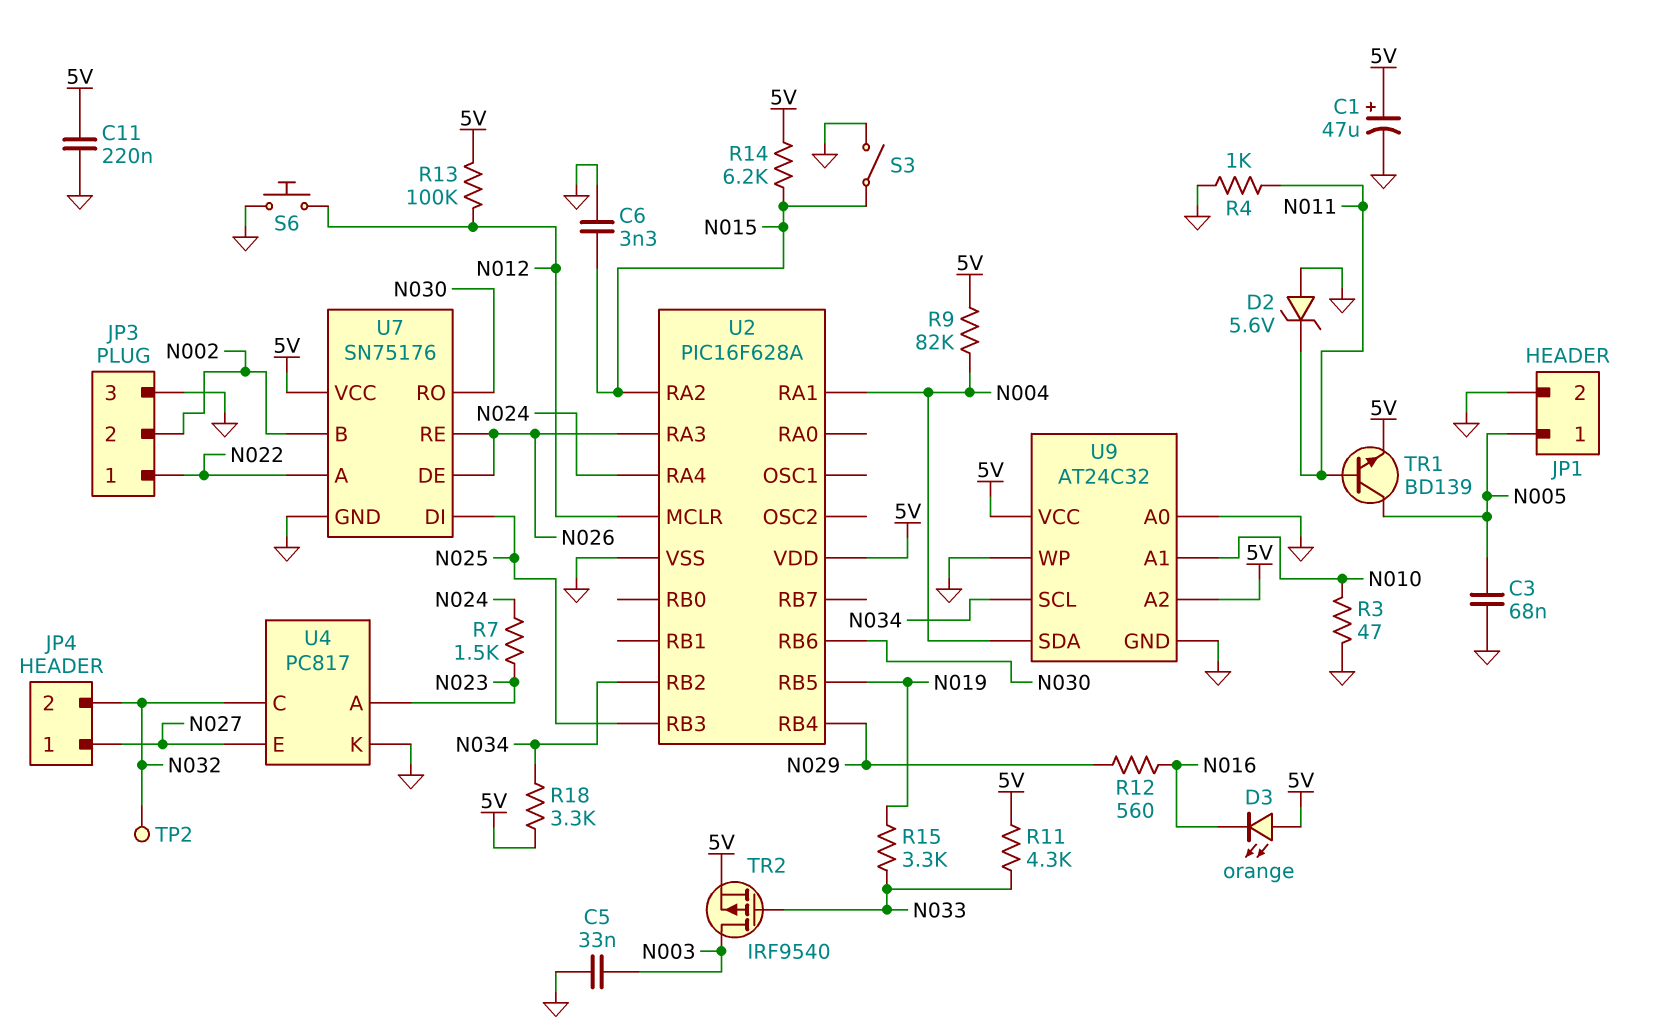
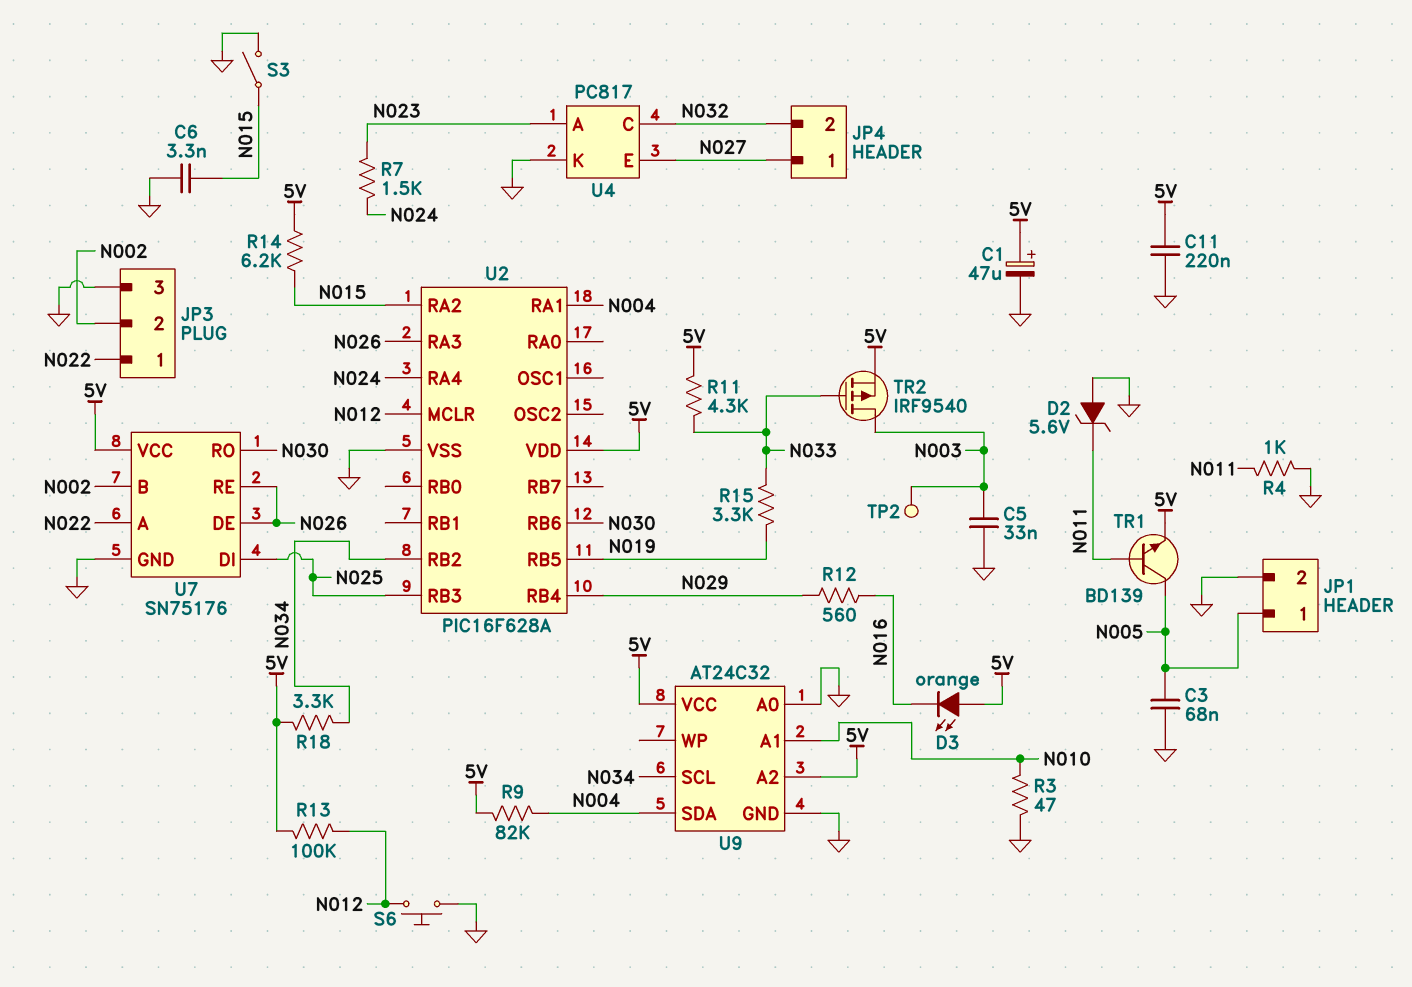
TP2: test point (N032) -> test point (N003)
U9 pin WP: GND -> none

